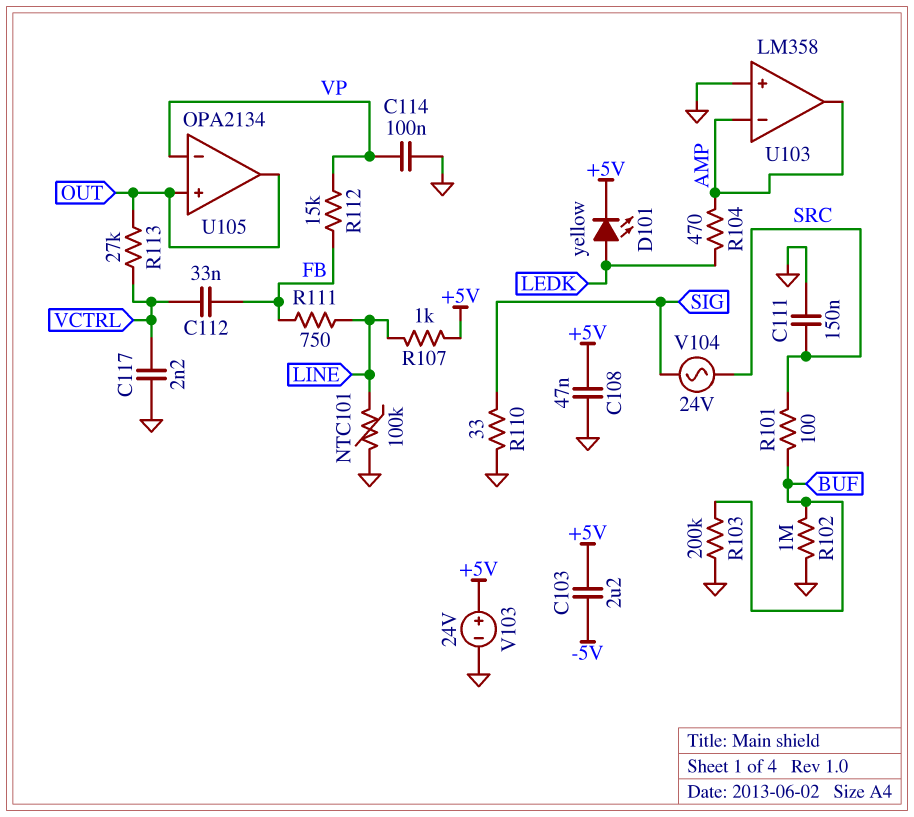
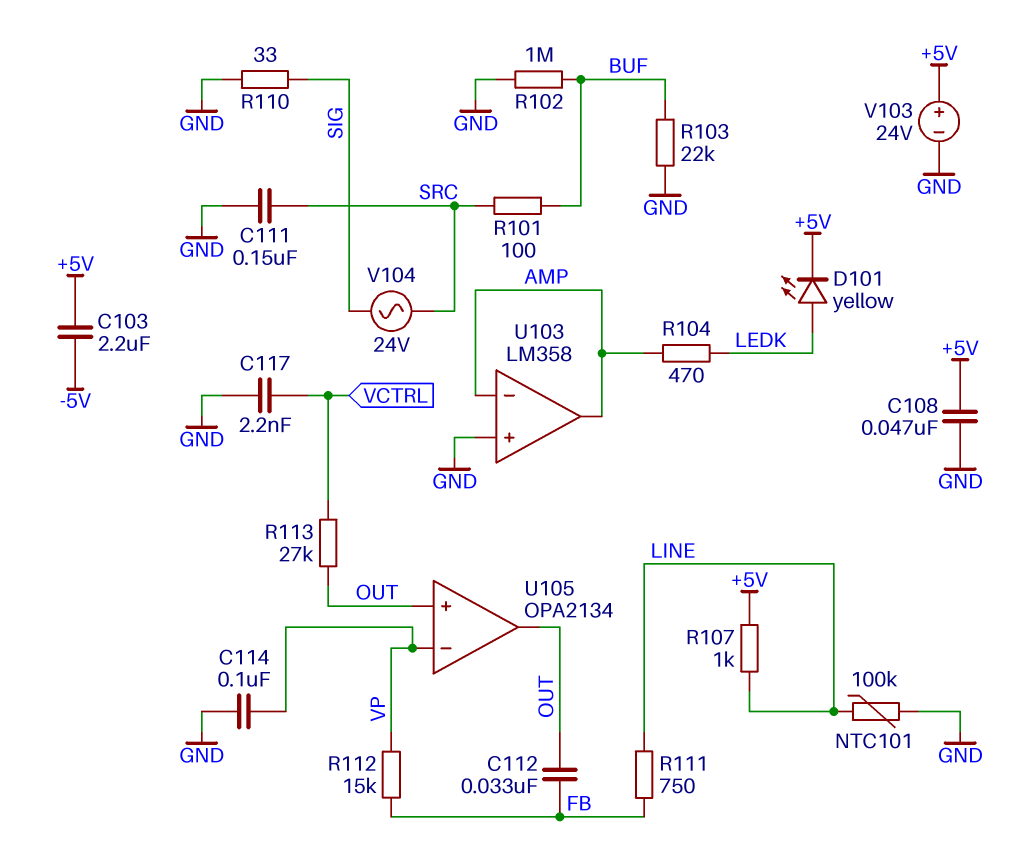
C112: 33nF (FB, VCTRL) -> 33nF (FB, OUT)
R103: 200k (BUF, GND) -> 22k (BUF, GND)

